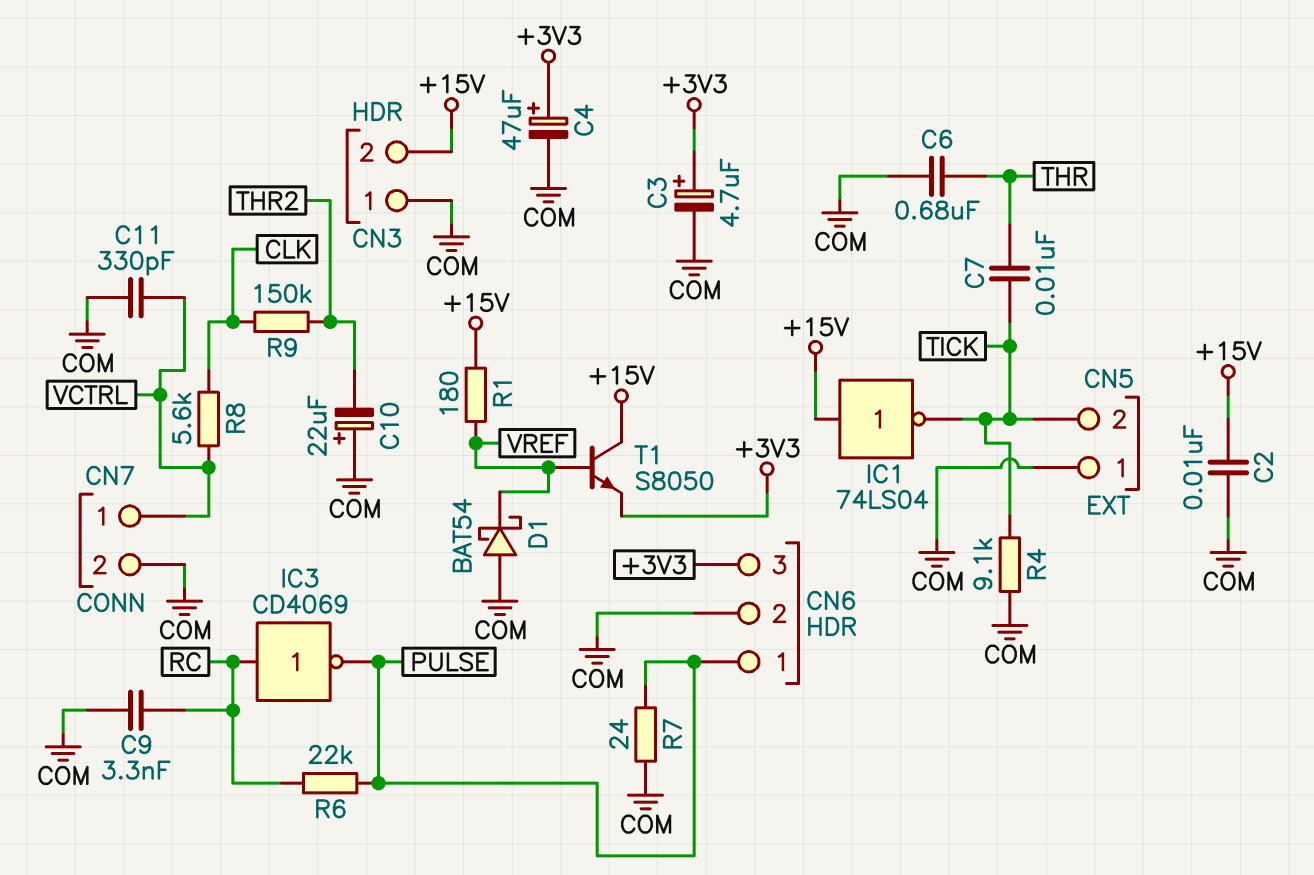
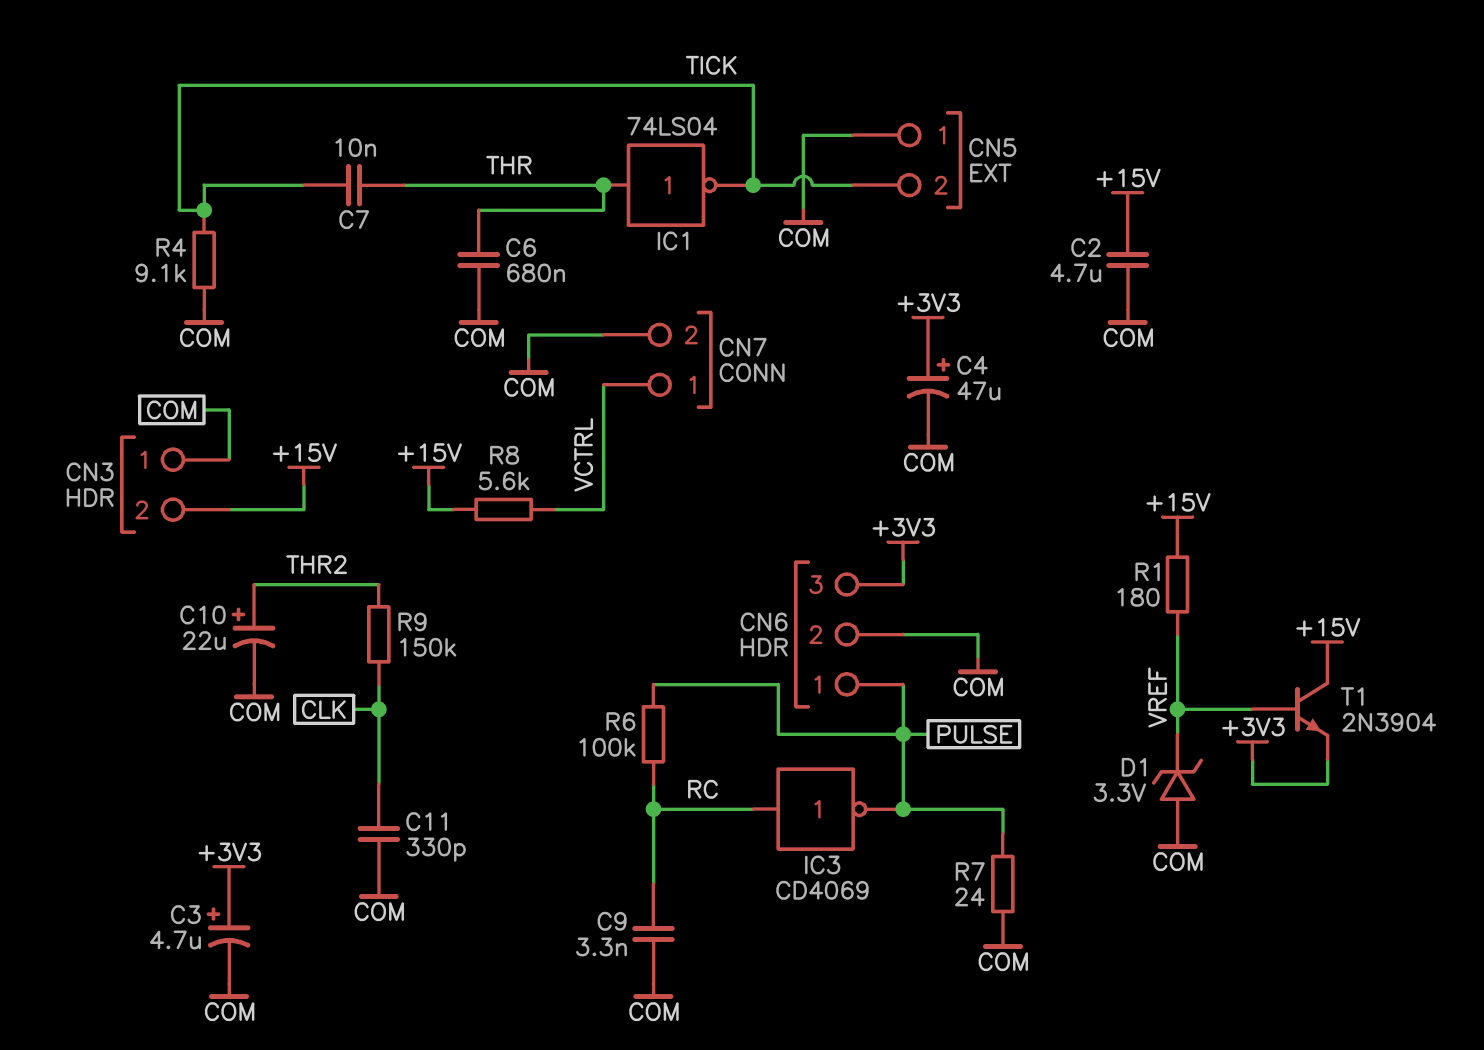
C2: 10nF (+15V, COM) -> 4.7uF (+15V, COM)
C10: 22uF (plus COM, minus THR2) -> 22uF (plus THR2, minus COM)
C11: 330pF (COM, VCTRL) -> 330pF (CLK, COM)
D1: schottky BAT54 (A COM, K VREF) -> zener 3.3V (A COM, K VREF)
IC1: NOT 74LS04 (in +15V, out TICK) -> NOT 74LS04 (in THR, out TICK)
R6: 22k (PULSE, RC) -> 100k (PULSE, RC)
R8: 5.6k (CLK, VCTRL) -> 5.6k (+15V, VCTRL)
T1: NPN S8050 (B VREF, C +15V, E +3V3) -> NPN 2N3904 (B VREF, C +15V, E +3V3)

